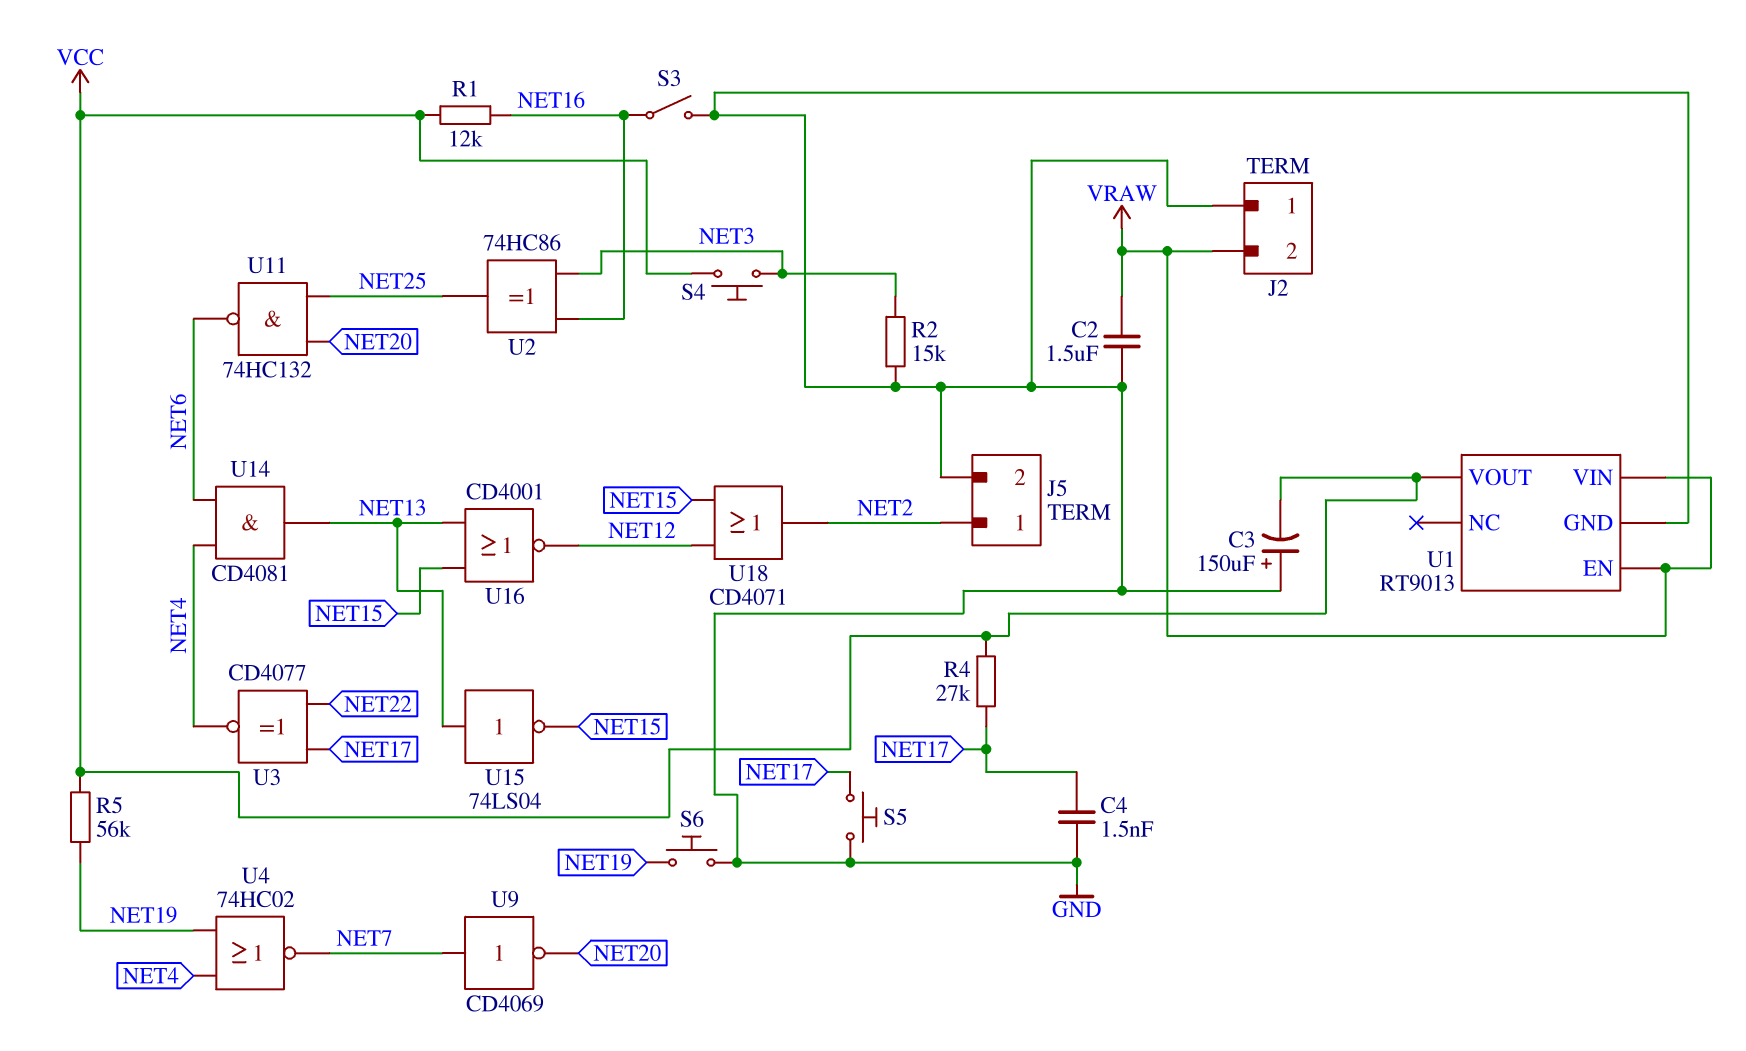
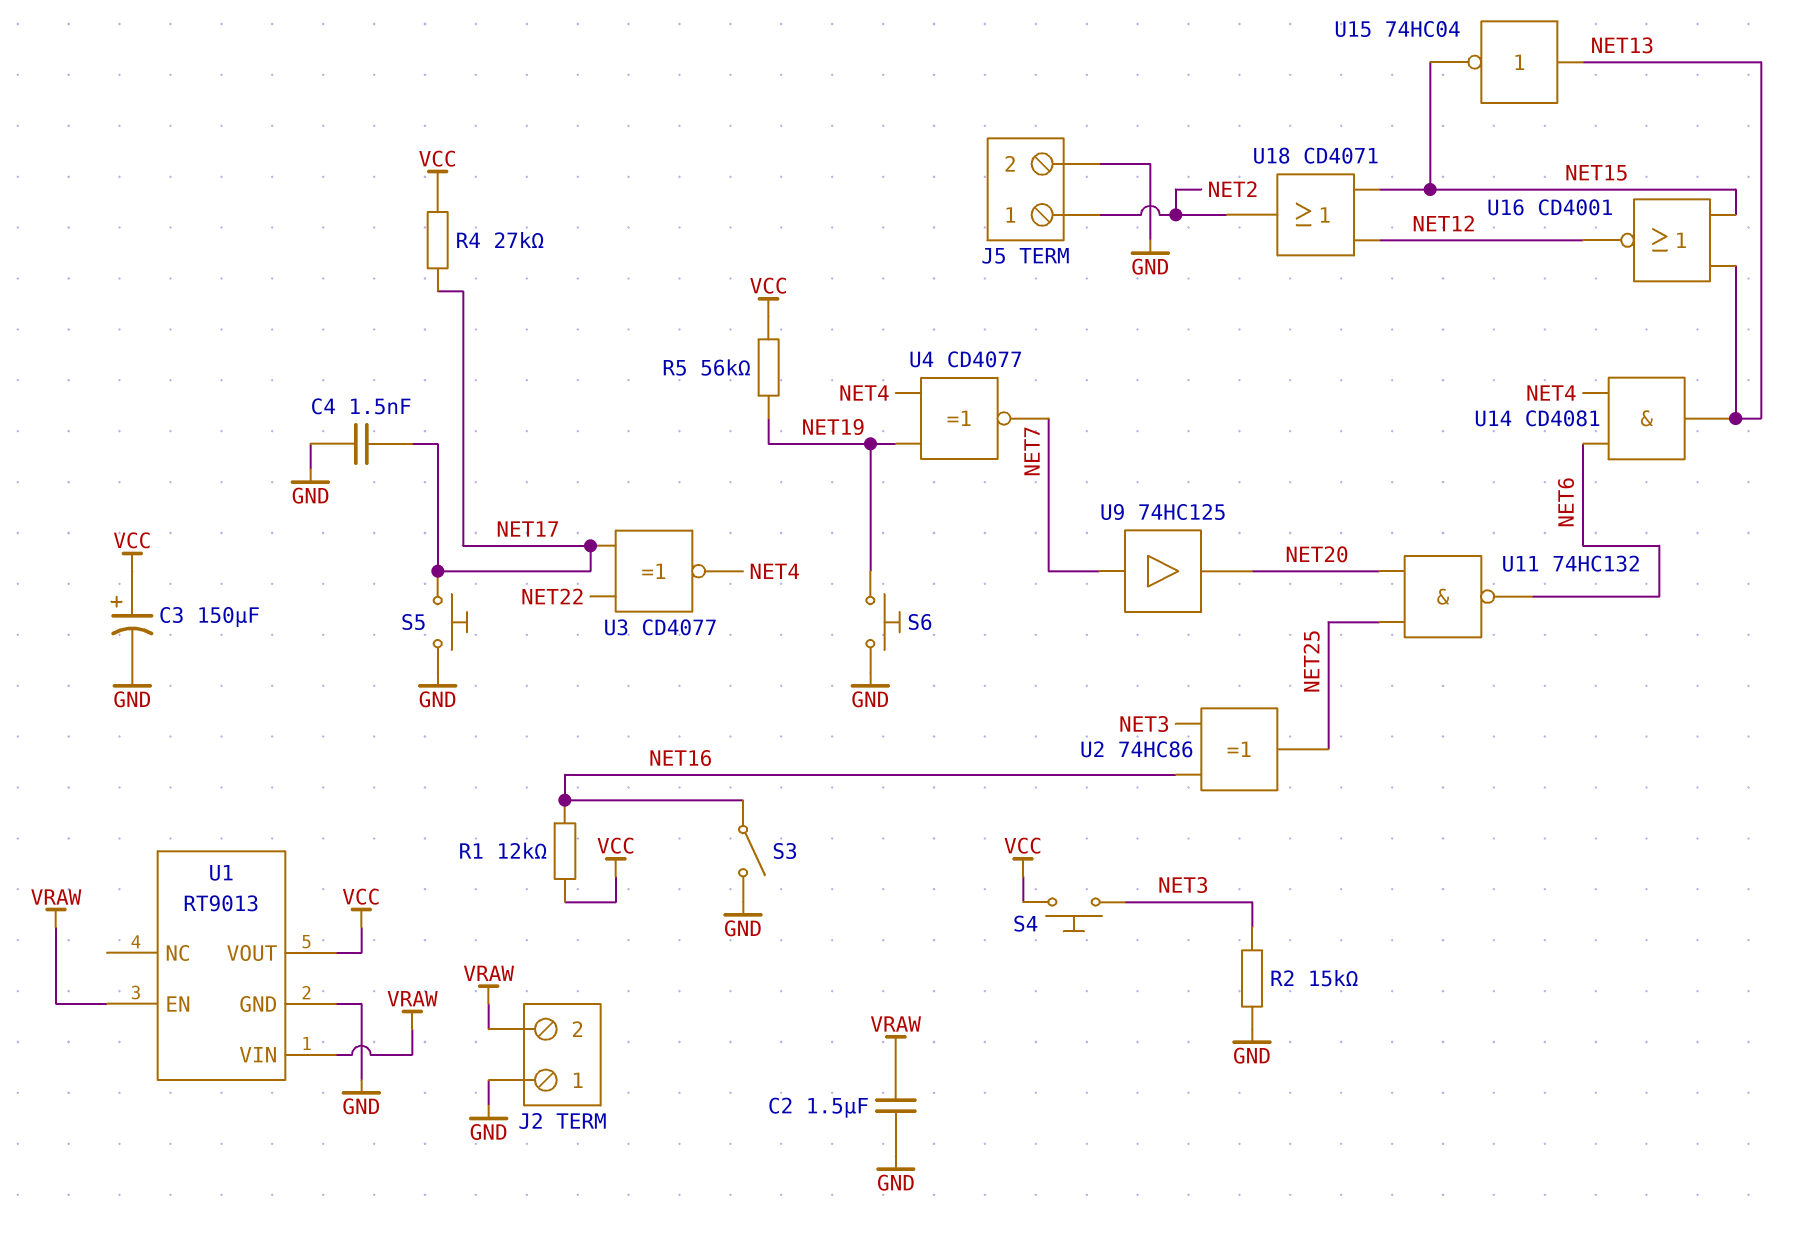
C3: 150uF (plus GND, minus VCC) -> 150uF (plus VCC, minus GND)
U4: NOR 74HC02 (in NET4, in NET19, out NET7) -> XNOR CD4077 (in NET4, in NET19, out NET7)
U9: NOT CD4069 (in NET7, out NET20) -> buffer 74HC125 (in NET7, out NET20)
U15: NOT 74LS04 (in NET13, out NET15) -> NOT 74HC04 (in NET13, out NET15)

